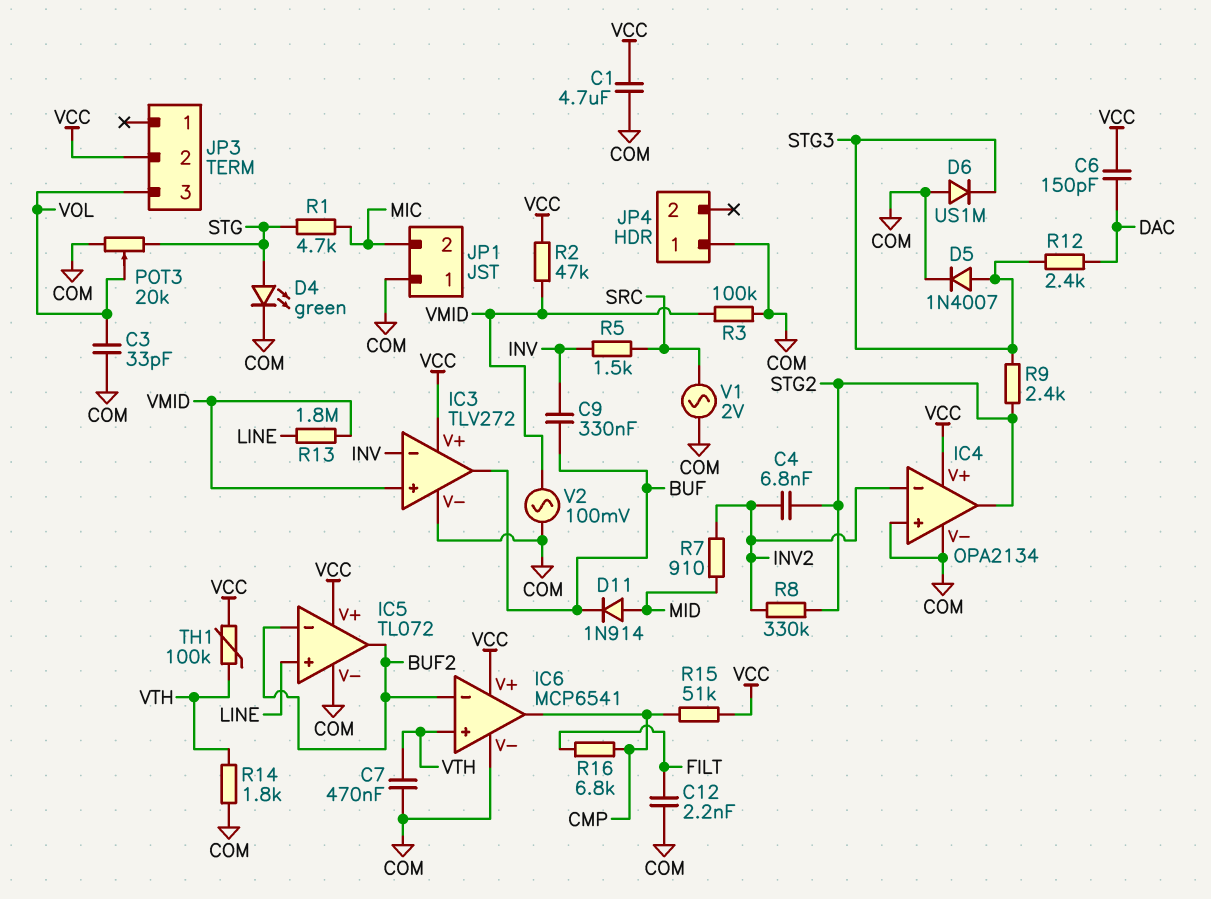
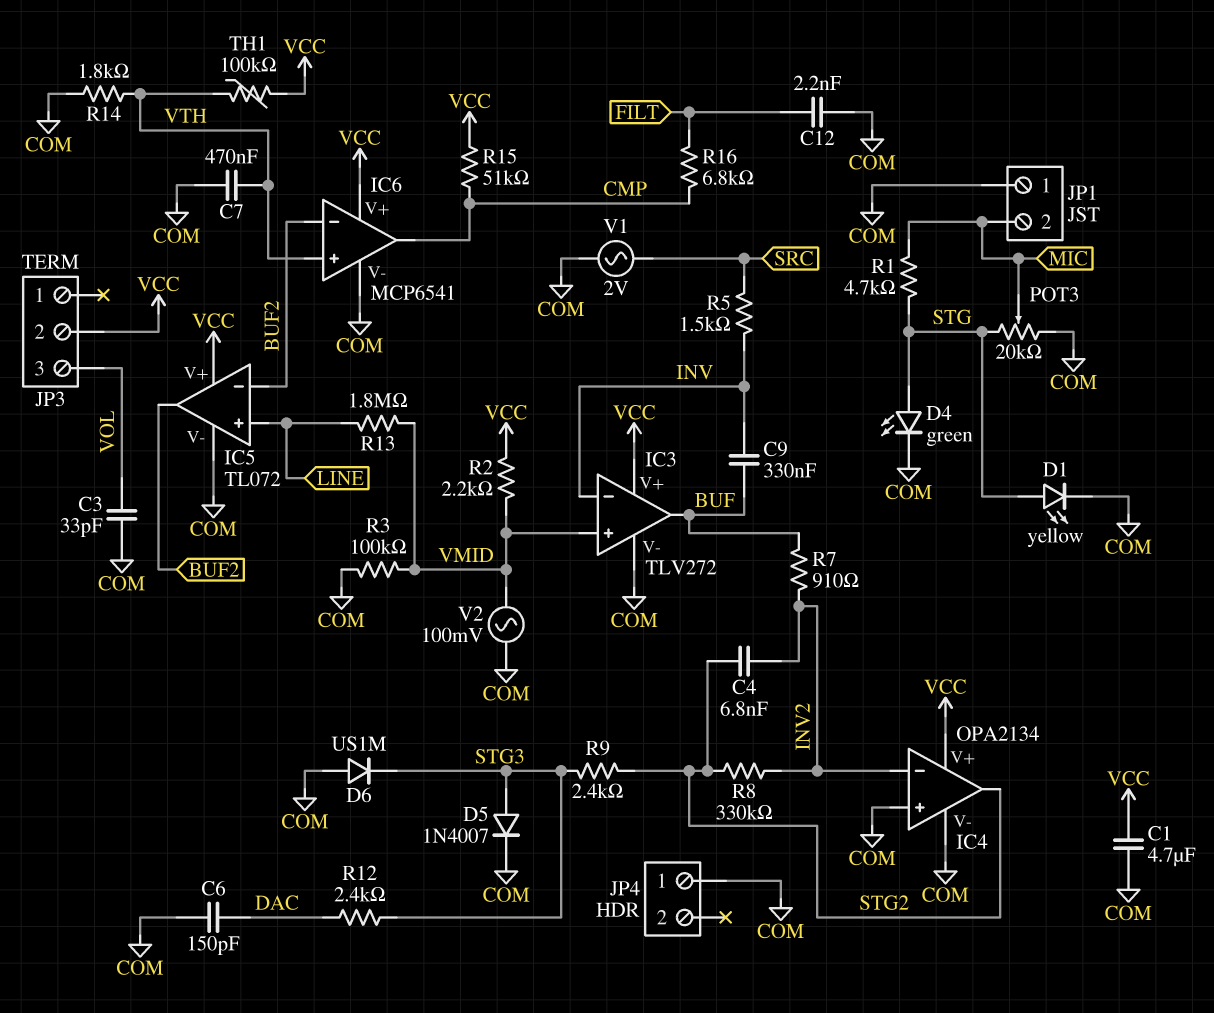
C6: 150pF (DAC, VCC) -> 150pF (COM, DAC)
D1: none -> LED yellow (A STG, K COM)
D11: diode 1N914 (A MID, K BUF) -> none
POT3: 20k (COM, STG, wiper VOL) -> 20k (COM, STG, wiper MIC)
R2: 47k (VCC, VMID) -> 2.2k (VCC, VMID)
R7: 910 (INV2, MID) -> 910 (BUF, INV2)

